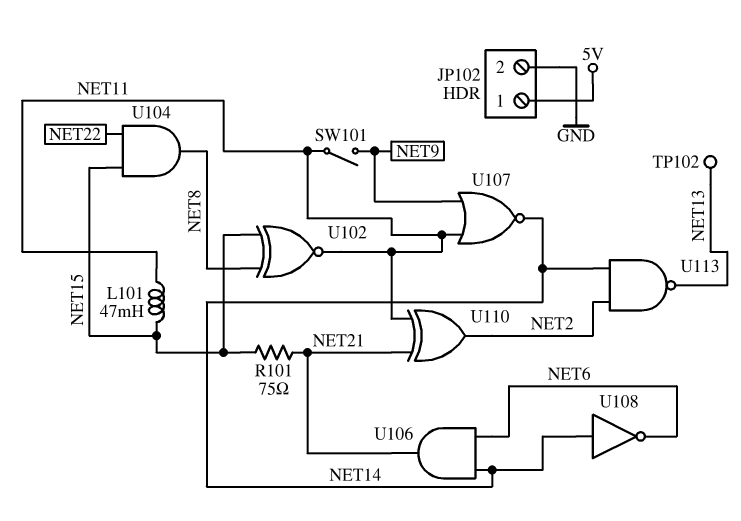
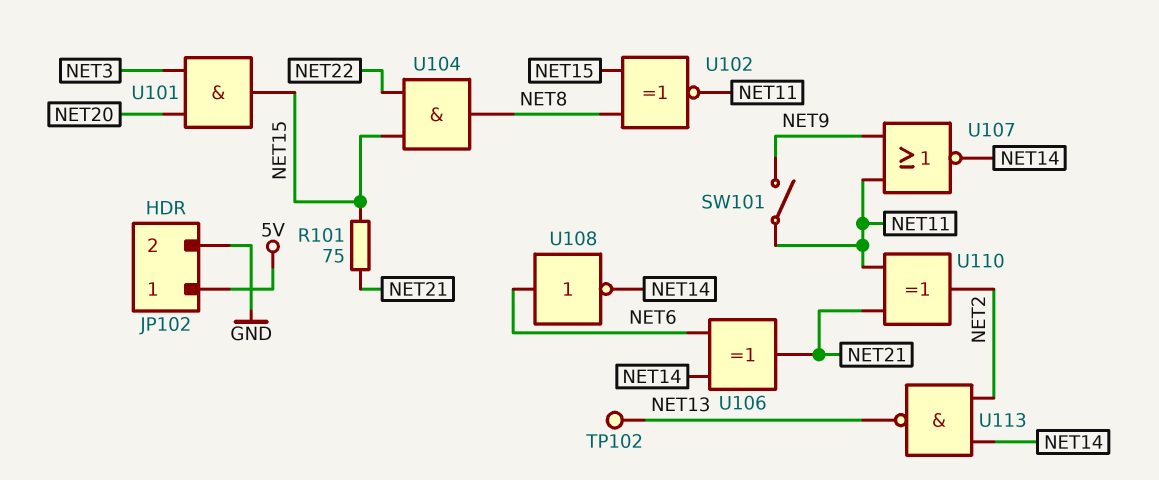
L101: 47mH (NET11, NET15) -> none
U101: none -> AND (in NET3, in NET20, out NET15)
U106: AND (in NET6, in NET14, out NET21) -> XOR (in NET6, in NET14, out NET21)
U108: NOT (in NET14, out NET6) -> NOT (in NET6, out NET14)

